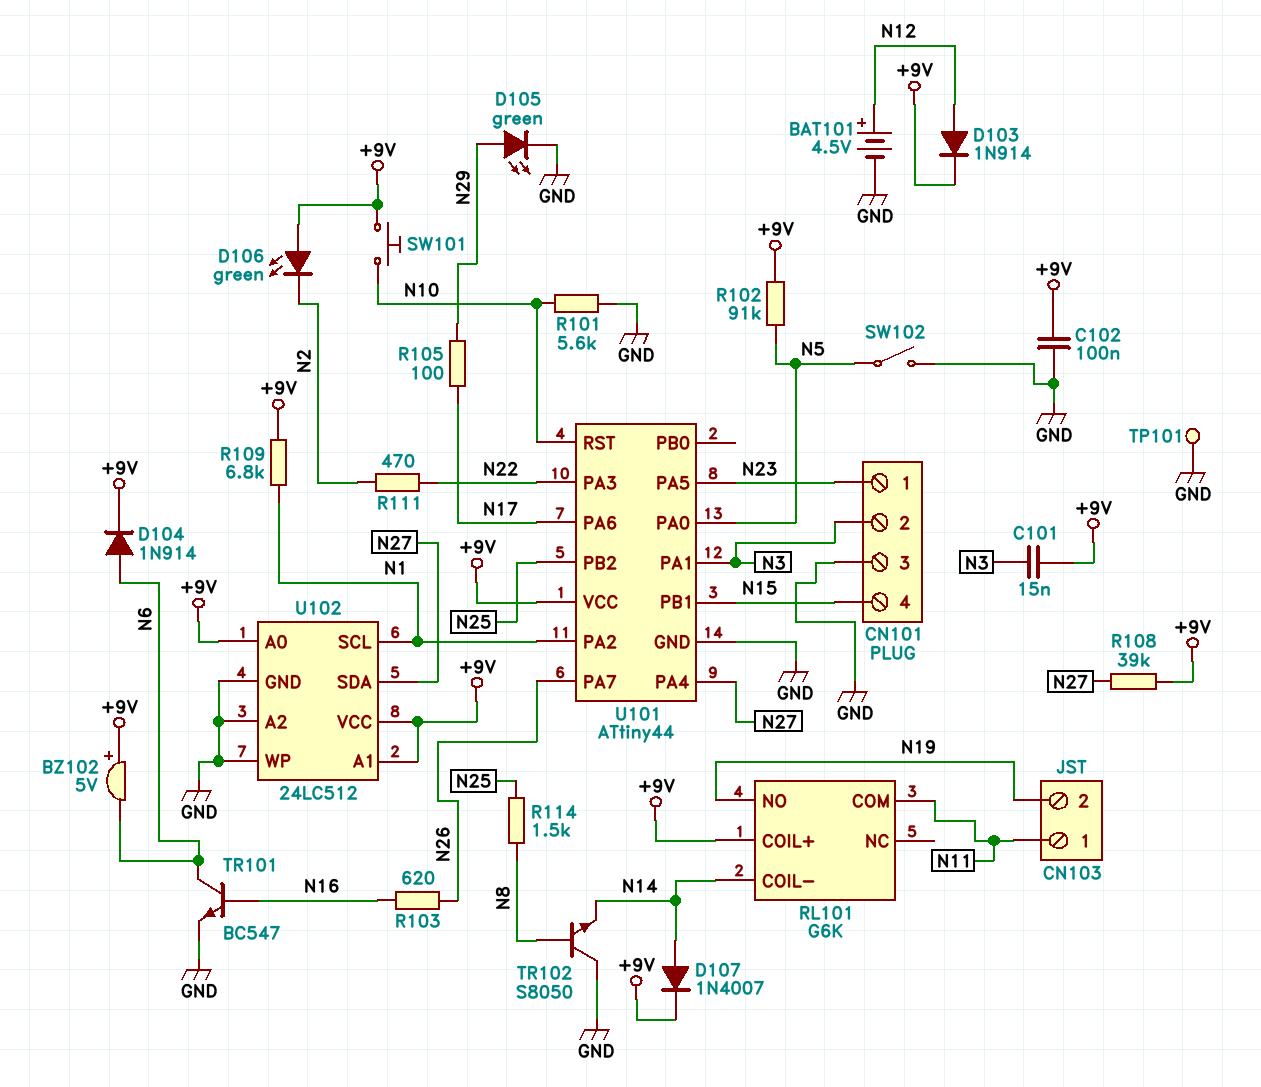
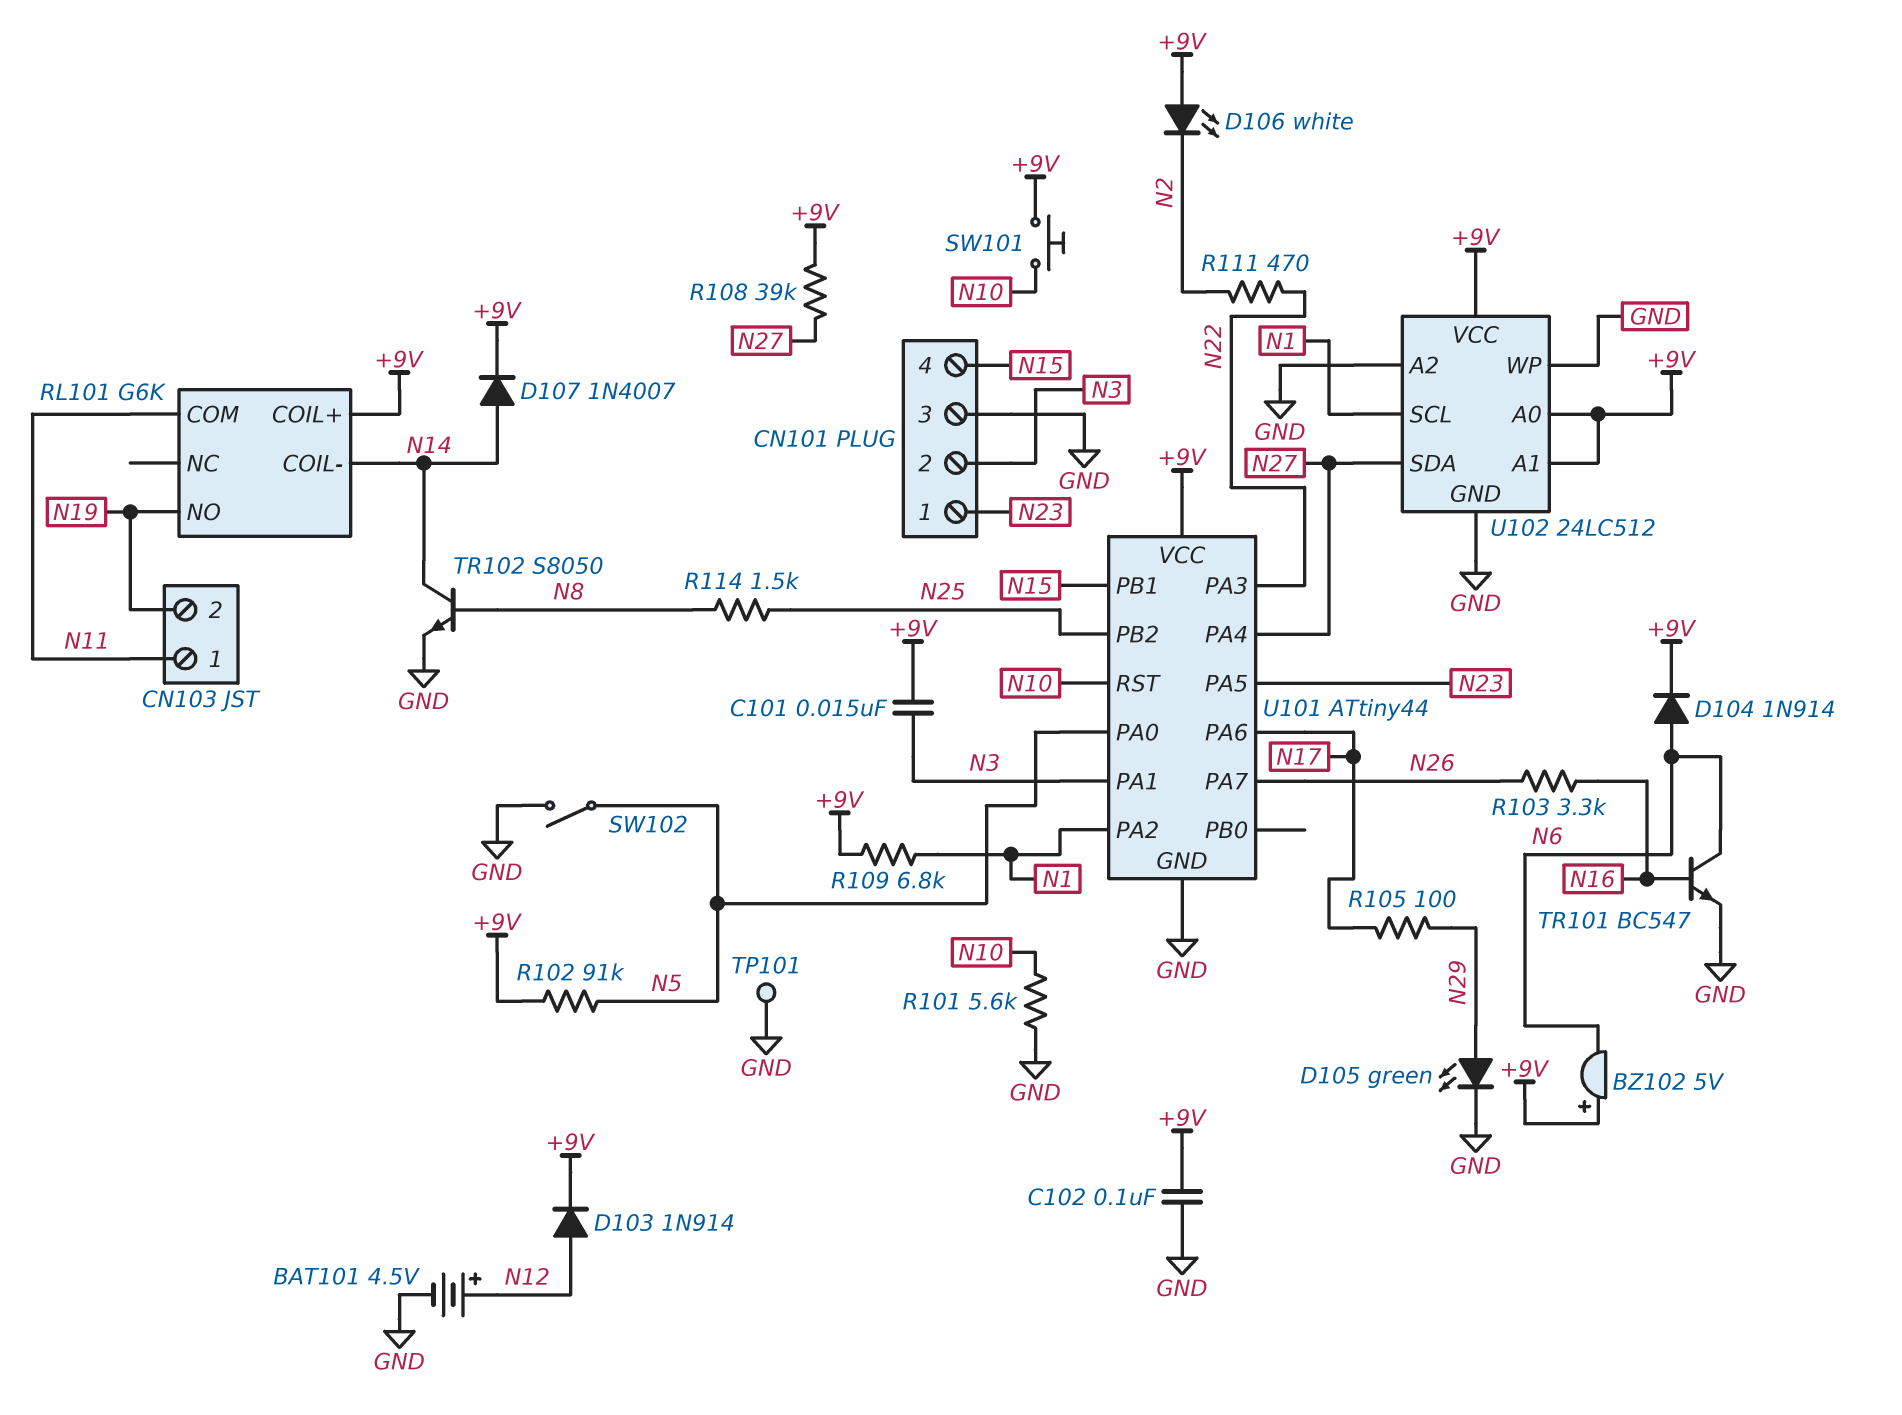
D106: LED green (A +9V, K N2) -> LED white (A +9V, K N2)
R103: 620 (N16, N26) -> 3.3k (N16, N26)
TR102: NPN S8050 (B N8, C GND, E N14) -> NPN S8050 (B N8, C N14, E GND)

